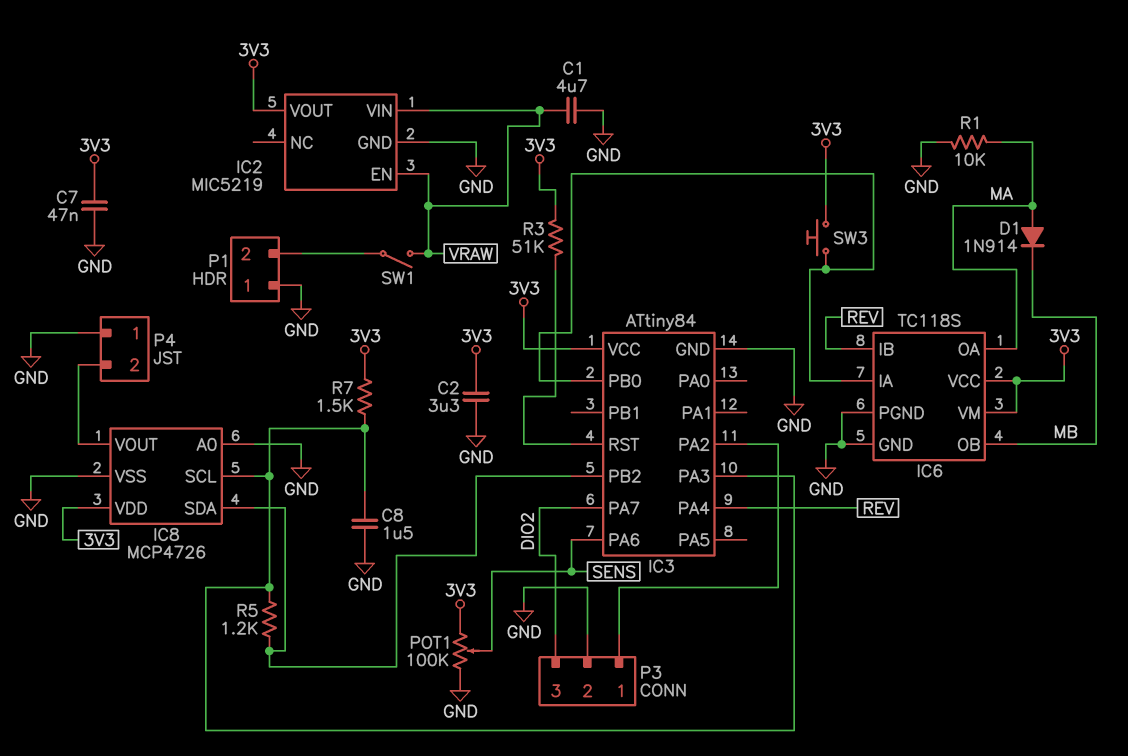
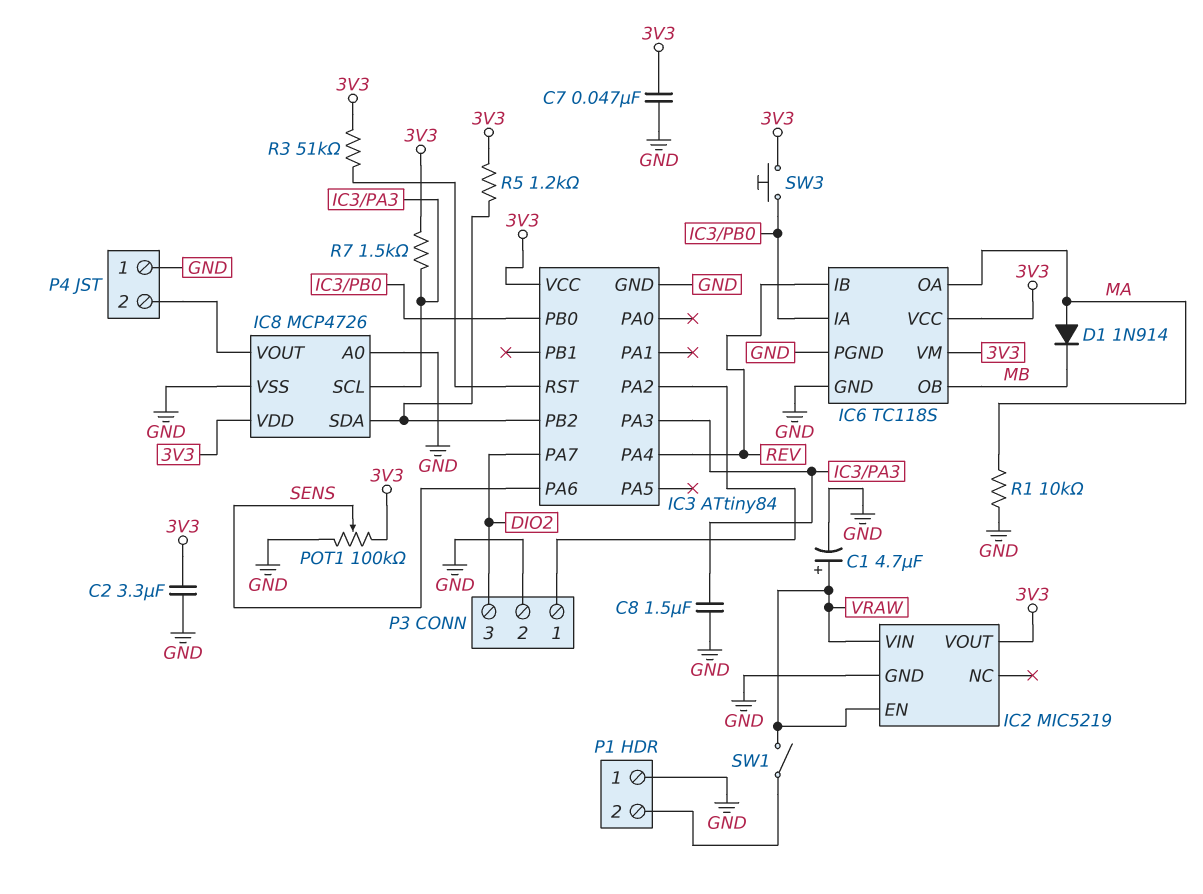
C1: 4.7uF (GND, VRAW) -> 4.7uF (plus VRAW, minus GND)
R5: 1.2k (IC3/PA3, IC3/PB2) -> 1.2k (3V3, IC3/PB2)

